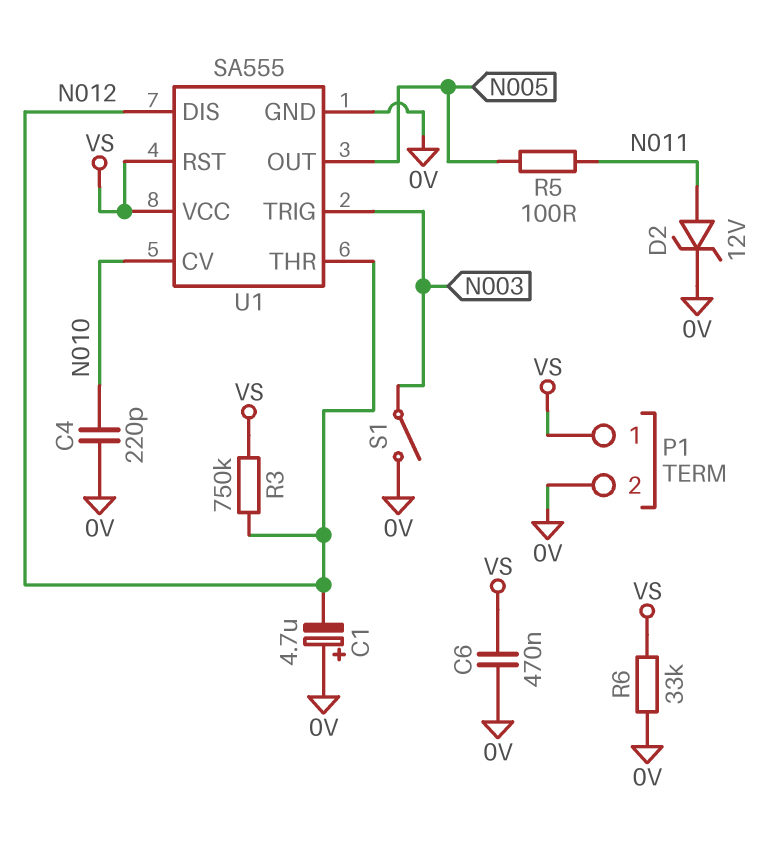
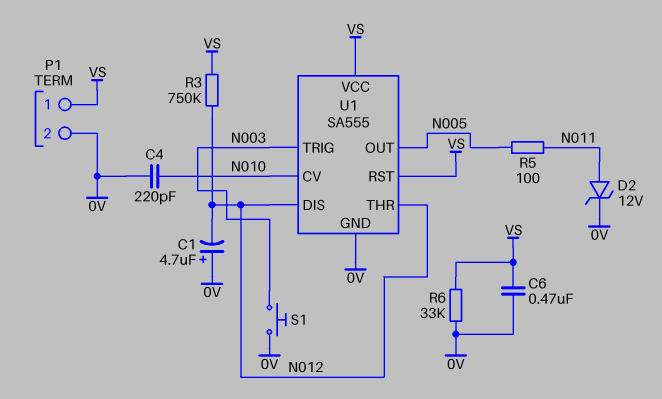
S1: switch (0V, N003) -> button (0V, N003)

